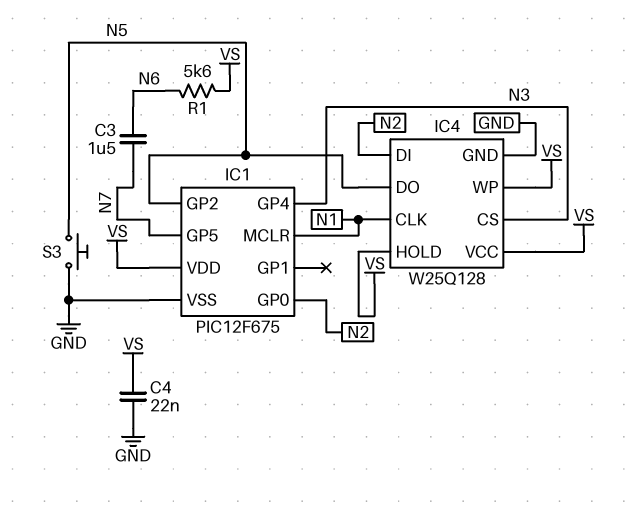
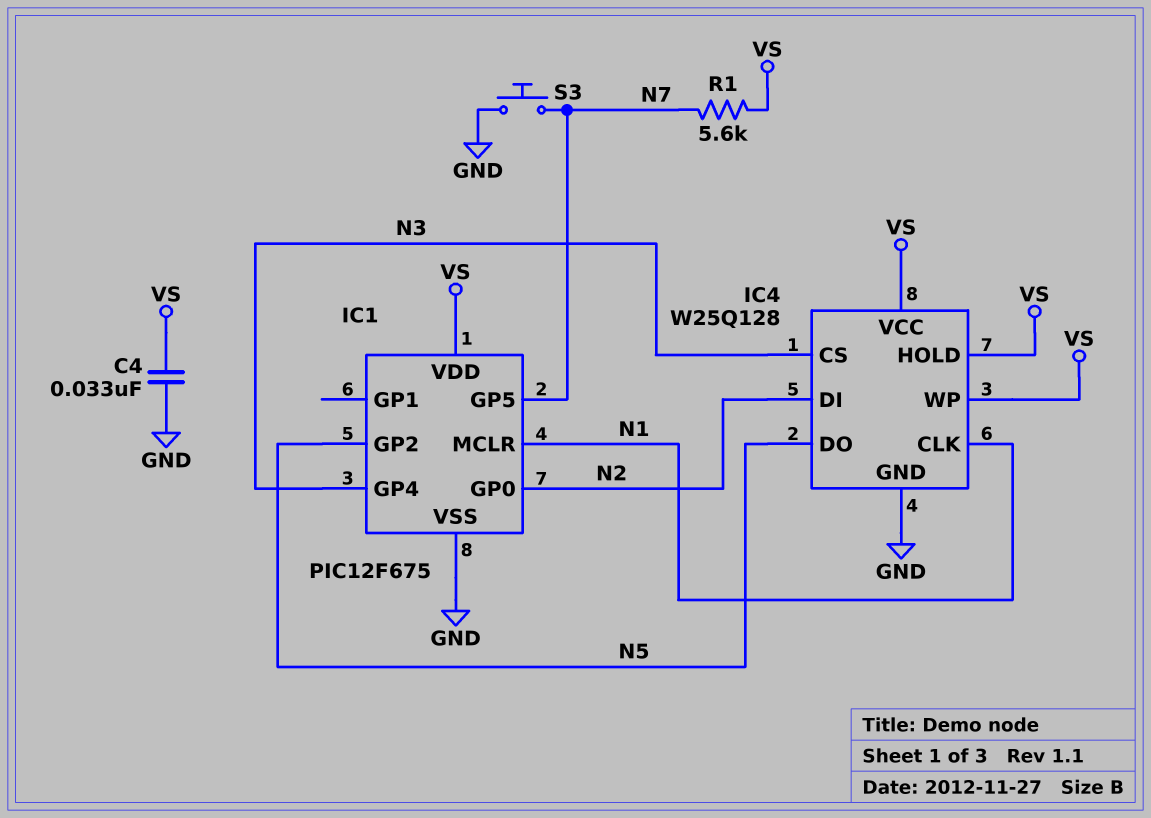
C3: 1.5uF (N6, N7) -> none
C4: 22nF (GND, VS) -> 33nF (GND, VS)
R1: 5.6k (N6, VS) -> 5.6k (N7, VS)
S3: button (GND, N5) -> button (GND, N7)

